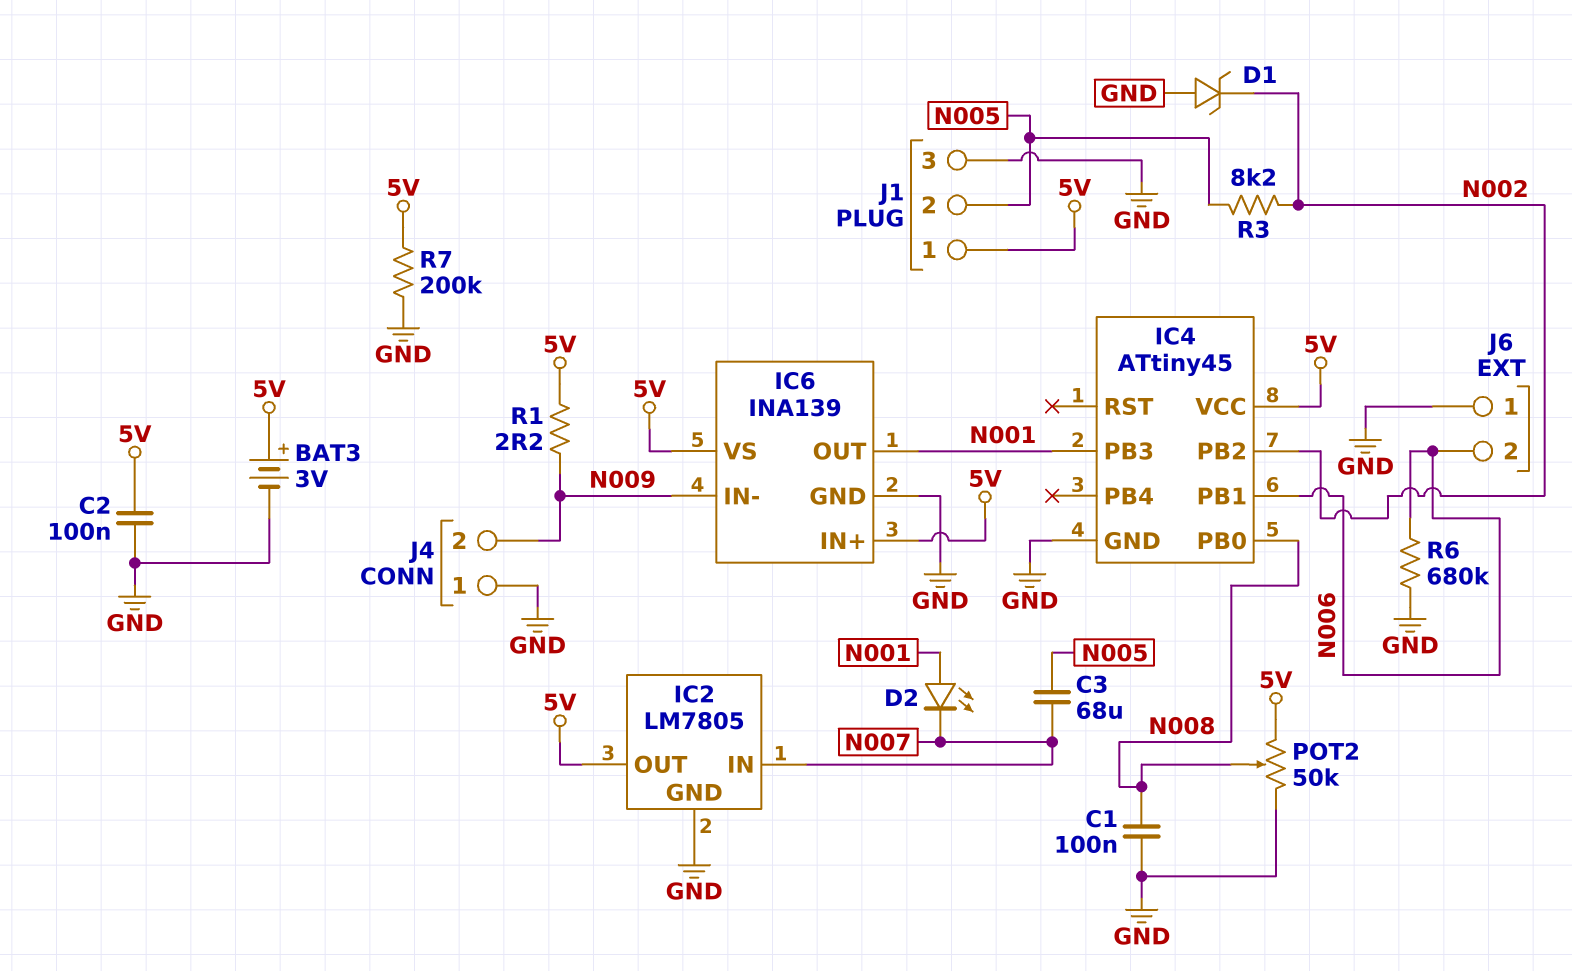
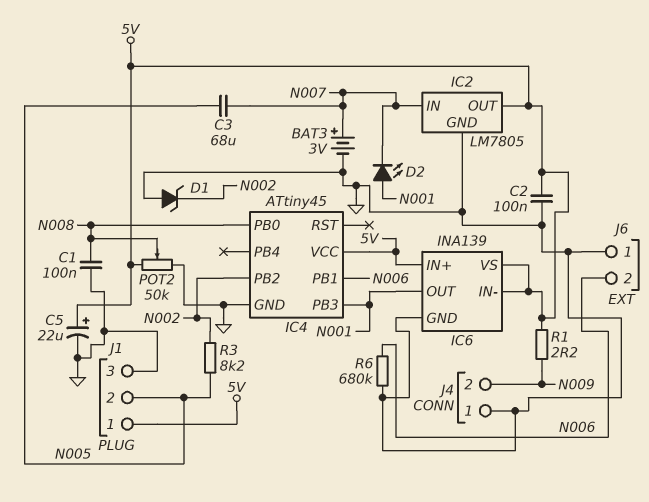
BAT3: 3V (plus 5V, minus GND) -> 3V (plus N007, minus GND)
C5: none -> 22uF (plus 5V, minus GND)
IC6 pin IN-: N009 -> 5V
R7: 200k (5V, GND) -> none

